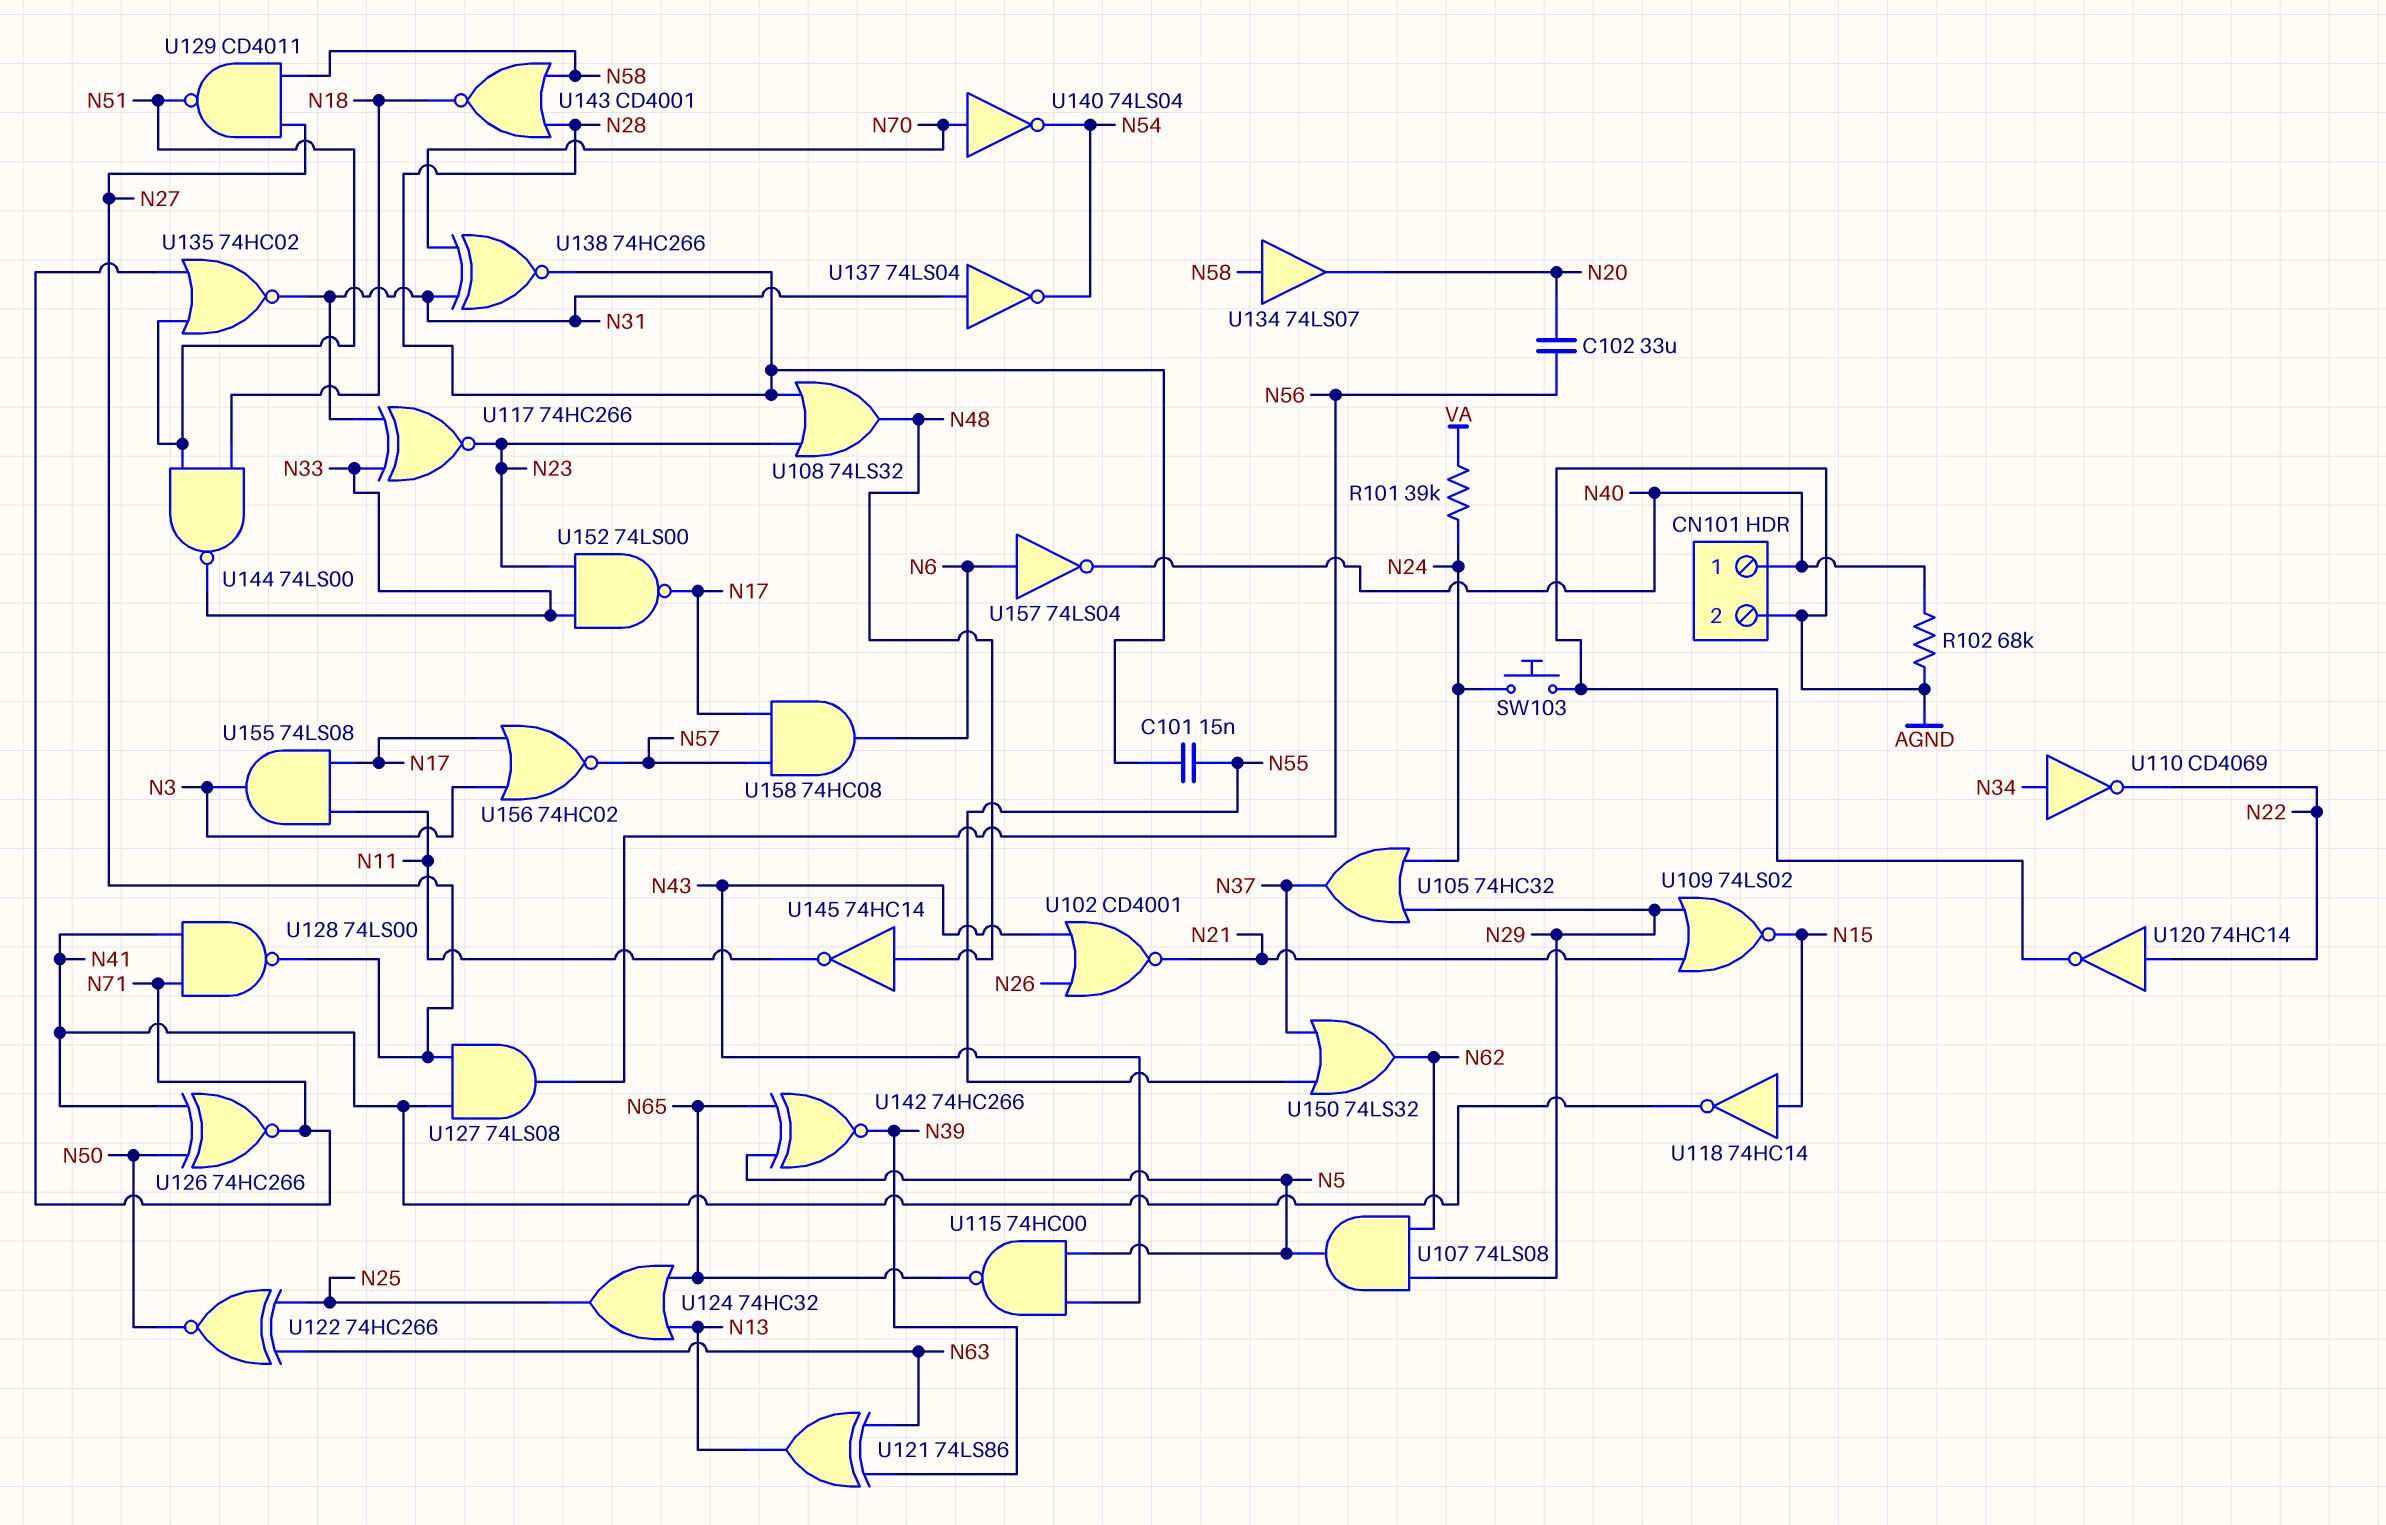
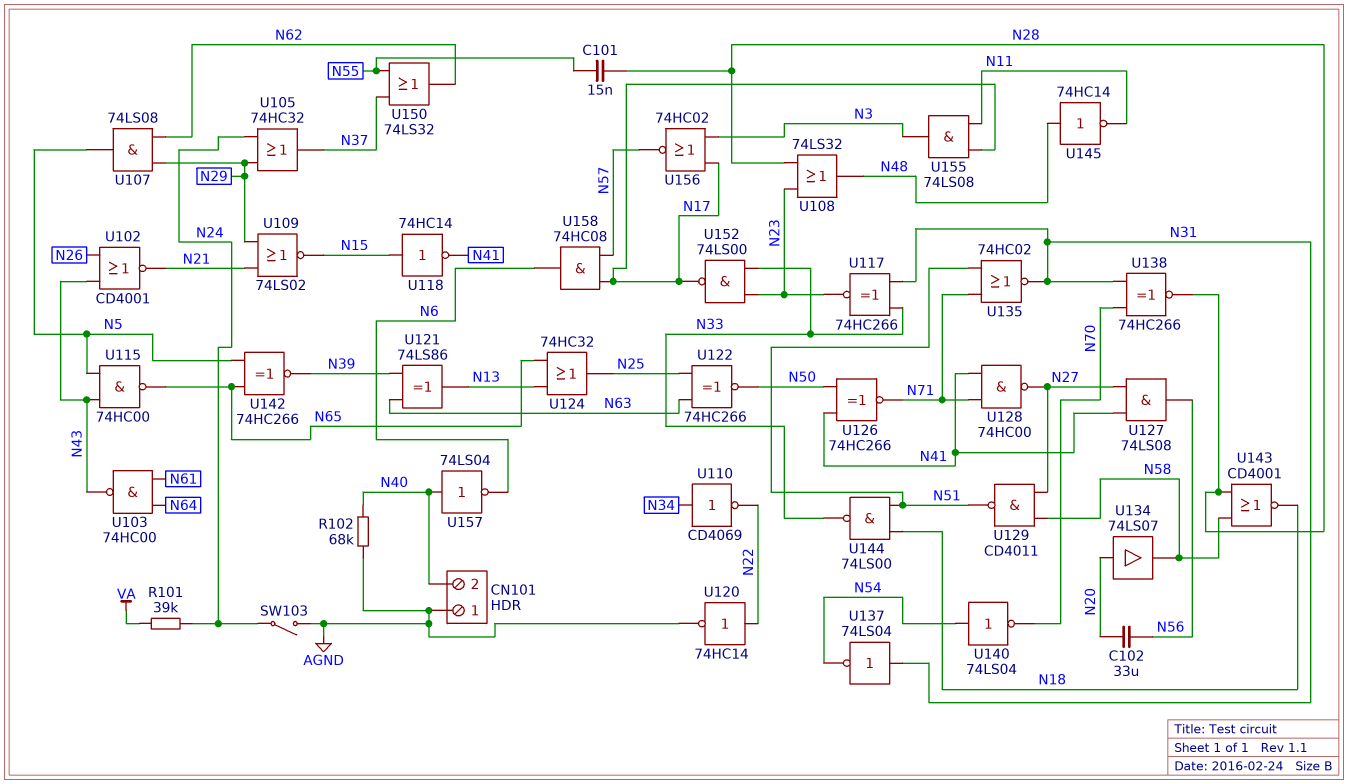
CN101 pin 1: N40 -> AGND
CN101 pin 2: AGND -> N40
SW103: button (AGND, N24) -> switch (AGND, N24)
U103: none -> NAND 74HC00 (in N61, in N64, out N43)
U128: NAND 74LS00 (in N41, in N71, out N27) -> NAND 74HC00 (in N41, in N71, out N27)
U134: buffer 74LS07 (in N58, out N20) -> buffer 74LS07 (in N20, out N58)
U140: NOT 74LS04 (in N70, out N54) -> NOT 74LS04 (in N54, out N70)
U157: NOT 74LS04 (in N6, out N40) -> NOT 74LS04 (in N40, out N6)

